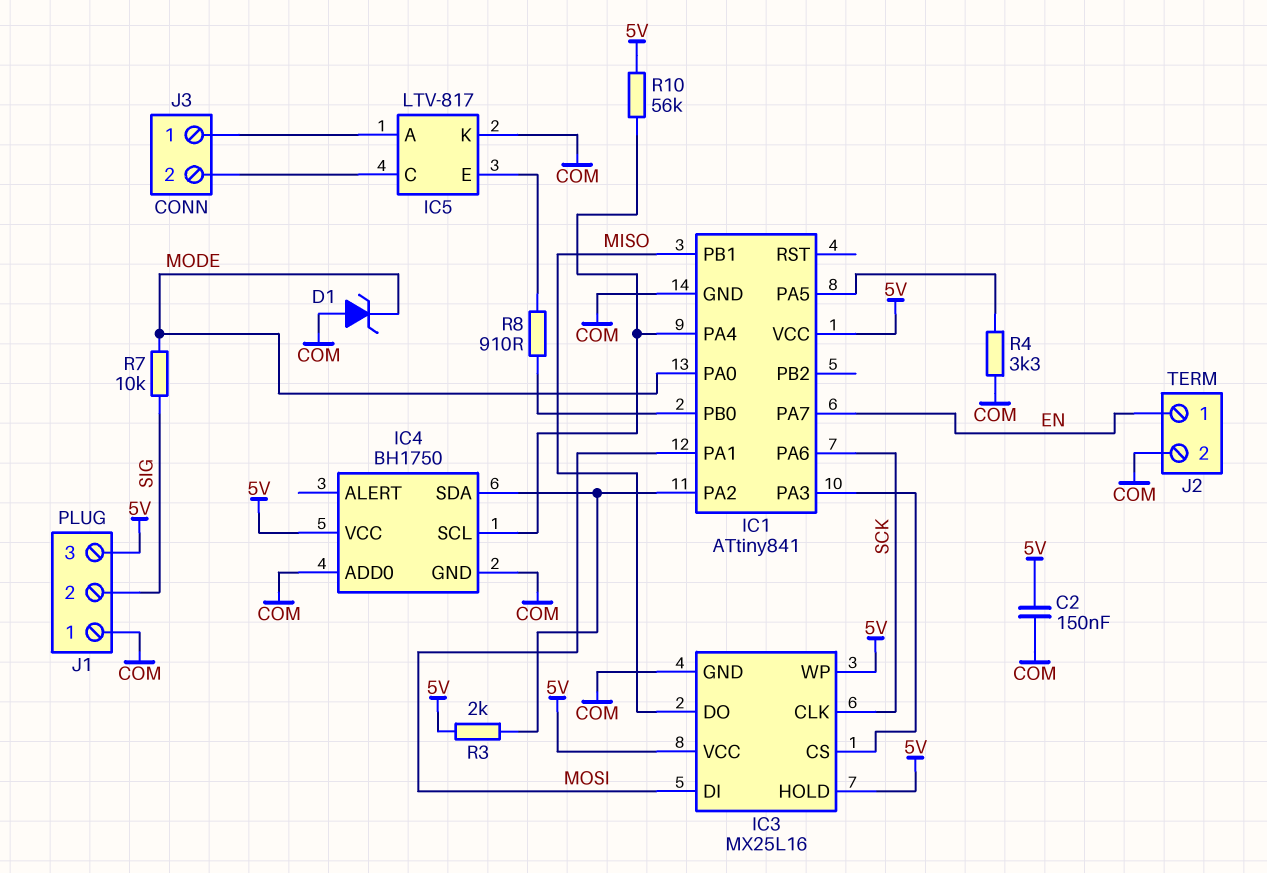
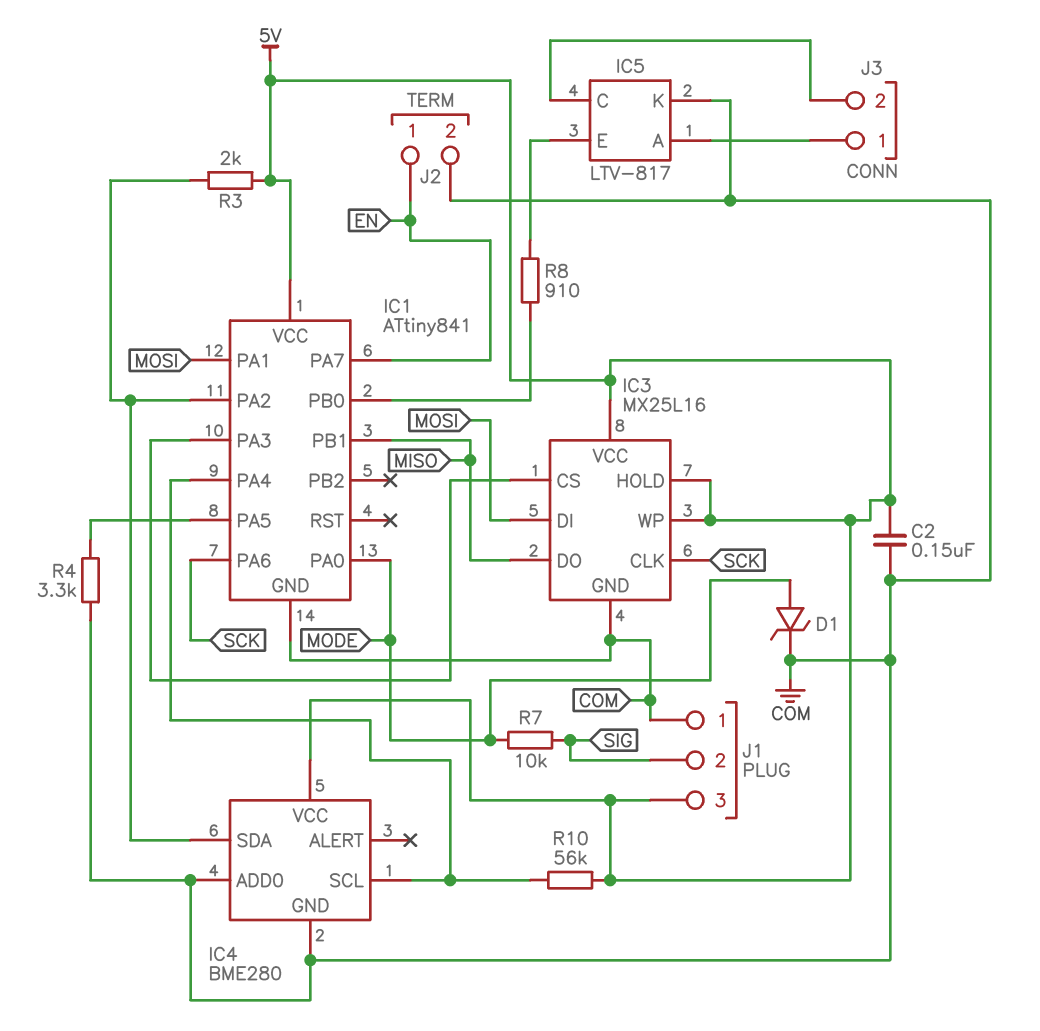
D1: zener (A COM, K MODE) -> zener (A MODE, K COM)
IC4: BH1750 -> BME280

